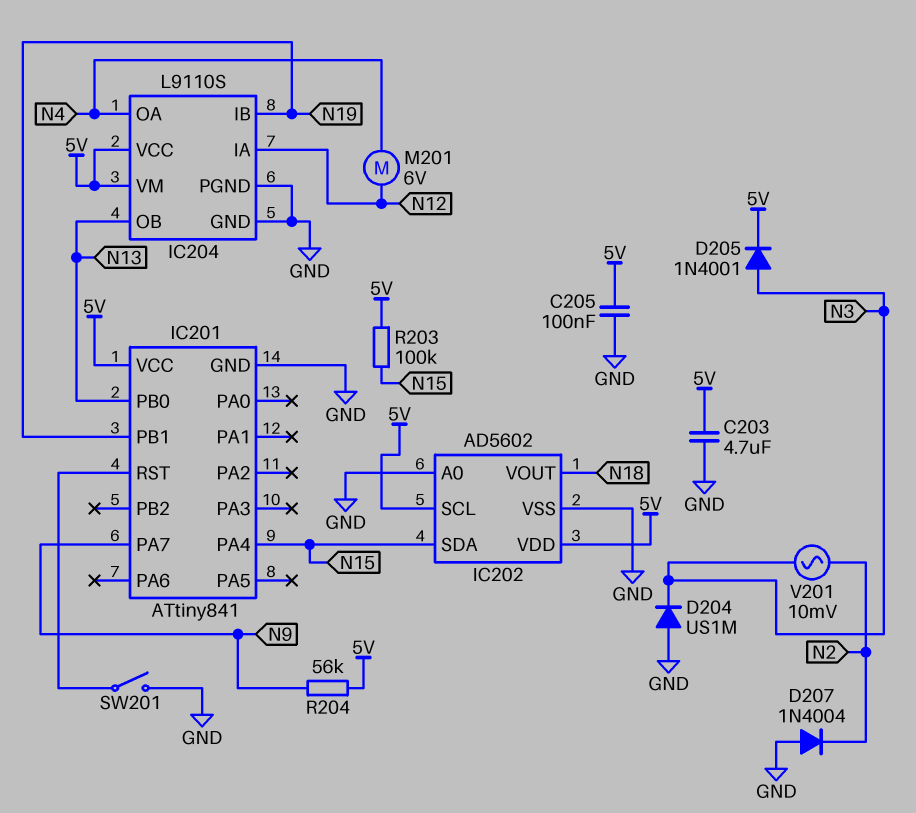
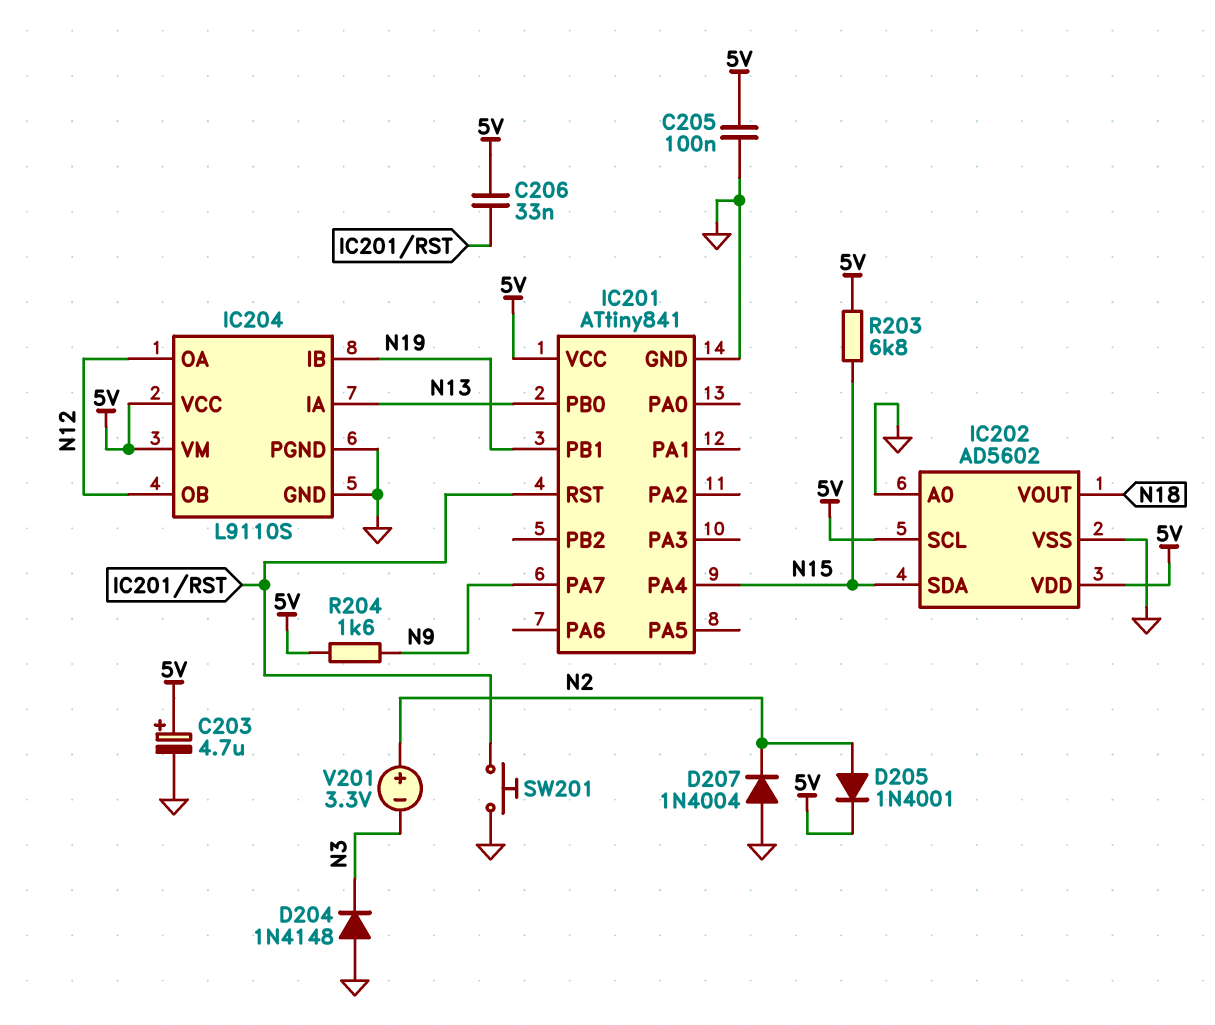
C203: 4.7uF (5V, GND) -> 4.7uF (plus 5V, minus GND)
C206: none -> 33nF (5V, IC201/RST)
D204: diode US1M (A GND, K N3) -> diode 1N4148 (A GND, K N3)
D205: diode 1N4001 (A N3, K 5V) -> diode 1N4001 (A N2, K 5V)
IC204 pin IA: N12 -> N13
IC204 pin OA: N4 -> N12
IC204 pin OB: N13 -> N12
M201: motor 6V (N4, N12) -> none
R203: 100k (5V, N15) -> 6.8k (5V, N15)
R204: 56k (5V, N9) -> 1.6k (5V, N9)
SW201: switch (GND, IC201/RST) -> button (GND, IC201/RST)
V201: AC 10mV (N2, N3) -> 3.3V (plus N2, minus N3)

